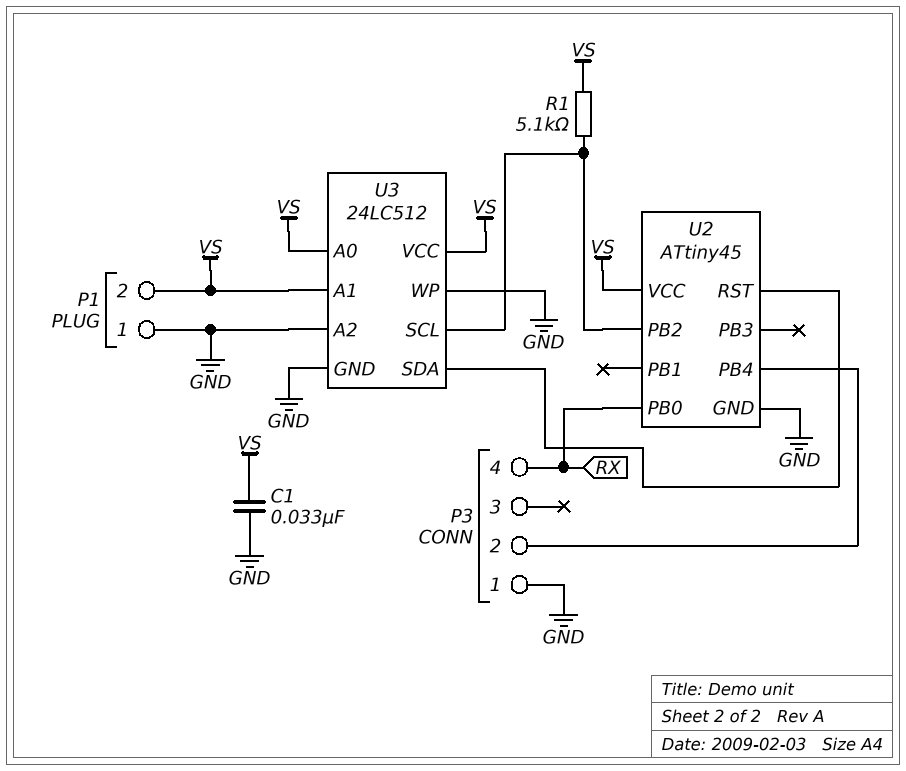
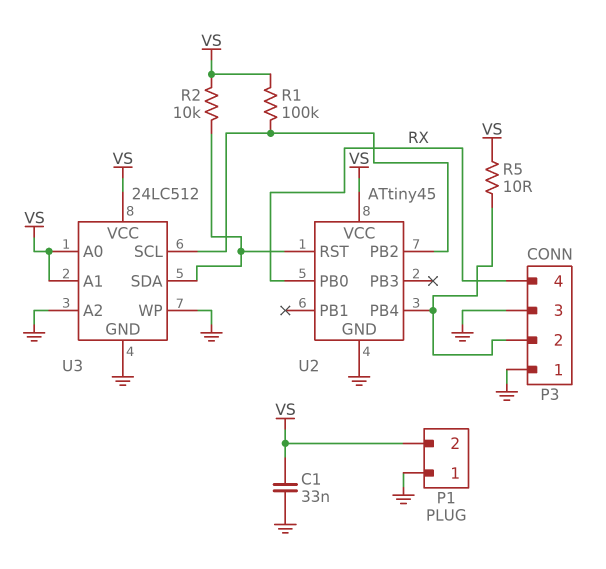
P3 pin 3: none -> GND
R1: 5.1k (U2/PB2, VS) -> 100k (U2/PB2, VS)
R2: none -> 10k (U2/RST, VS)
R5: none -> 10 (P3/2, VS)

